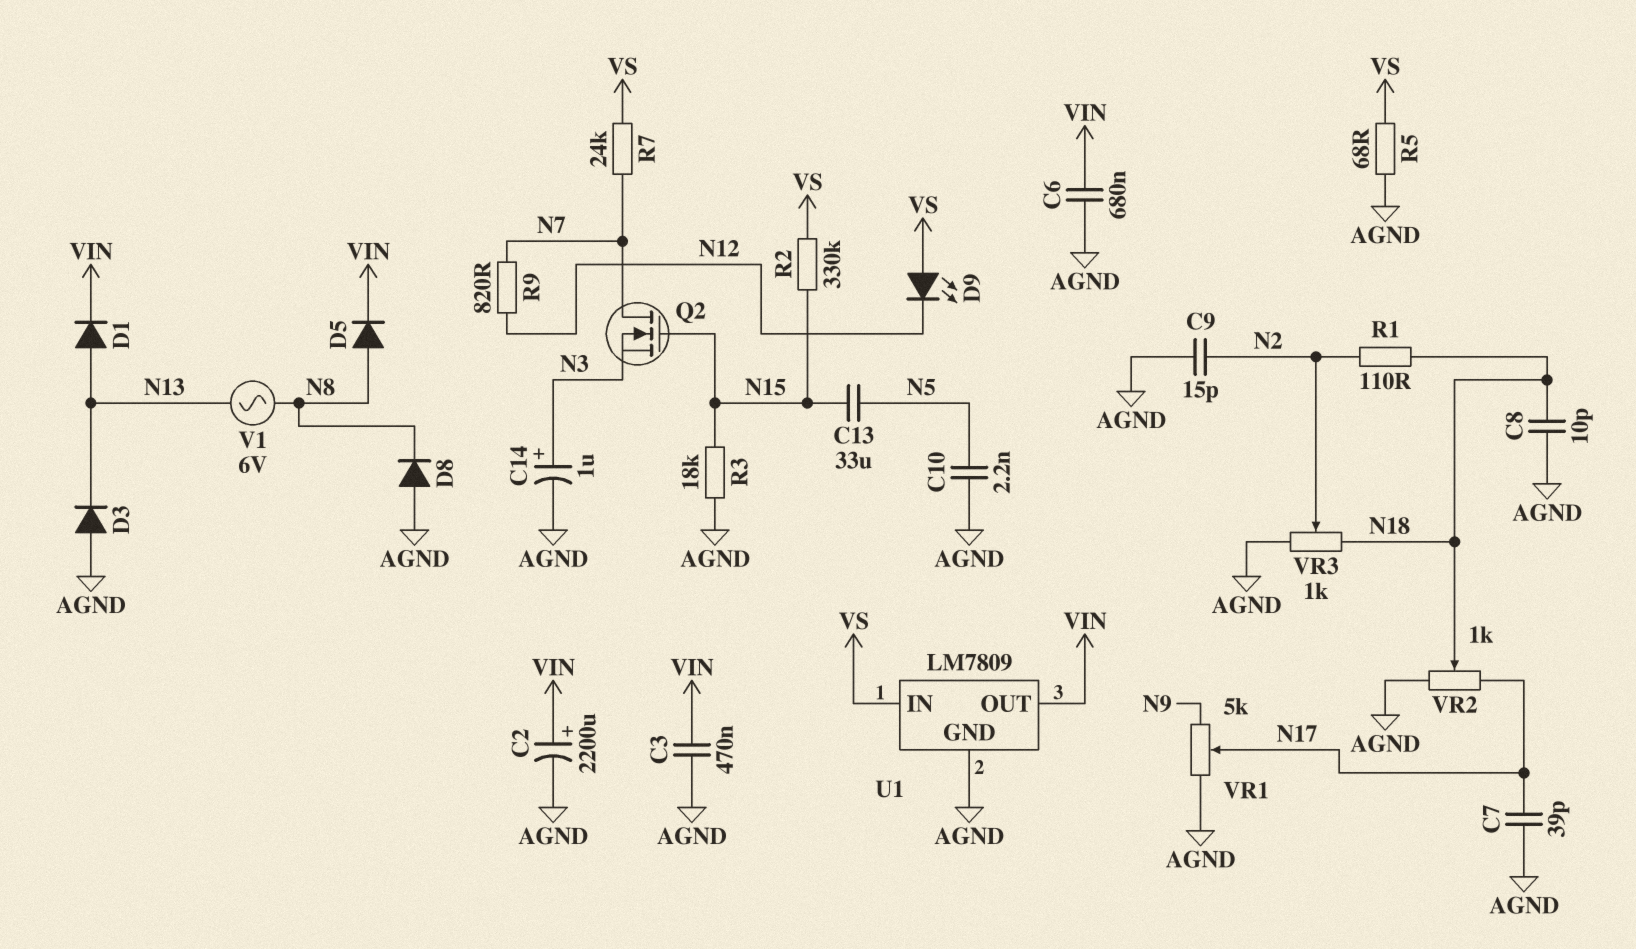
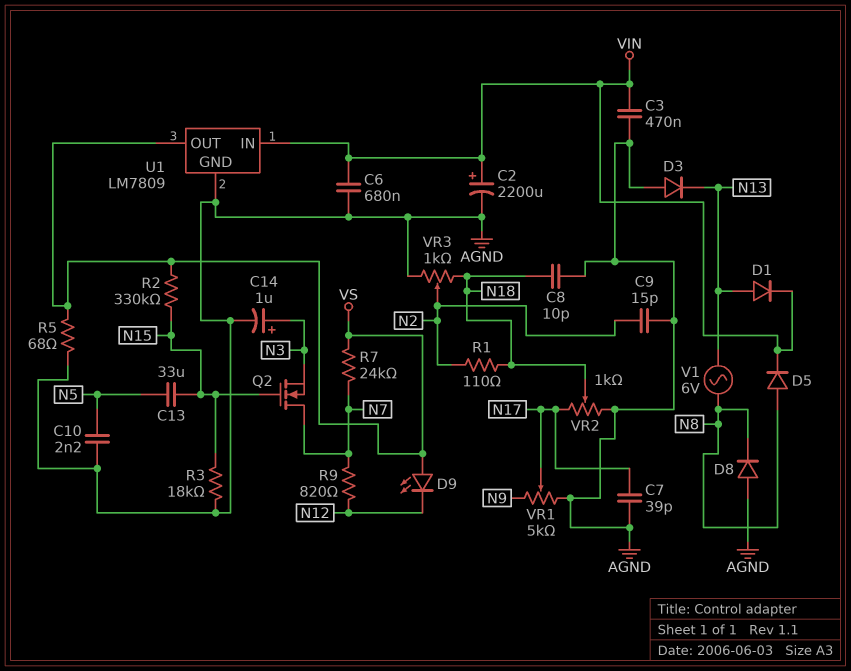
U1 pin IN: VS -> VIN
U1 pin OUT: VIN -> VS

